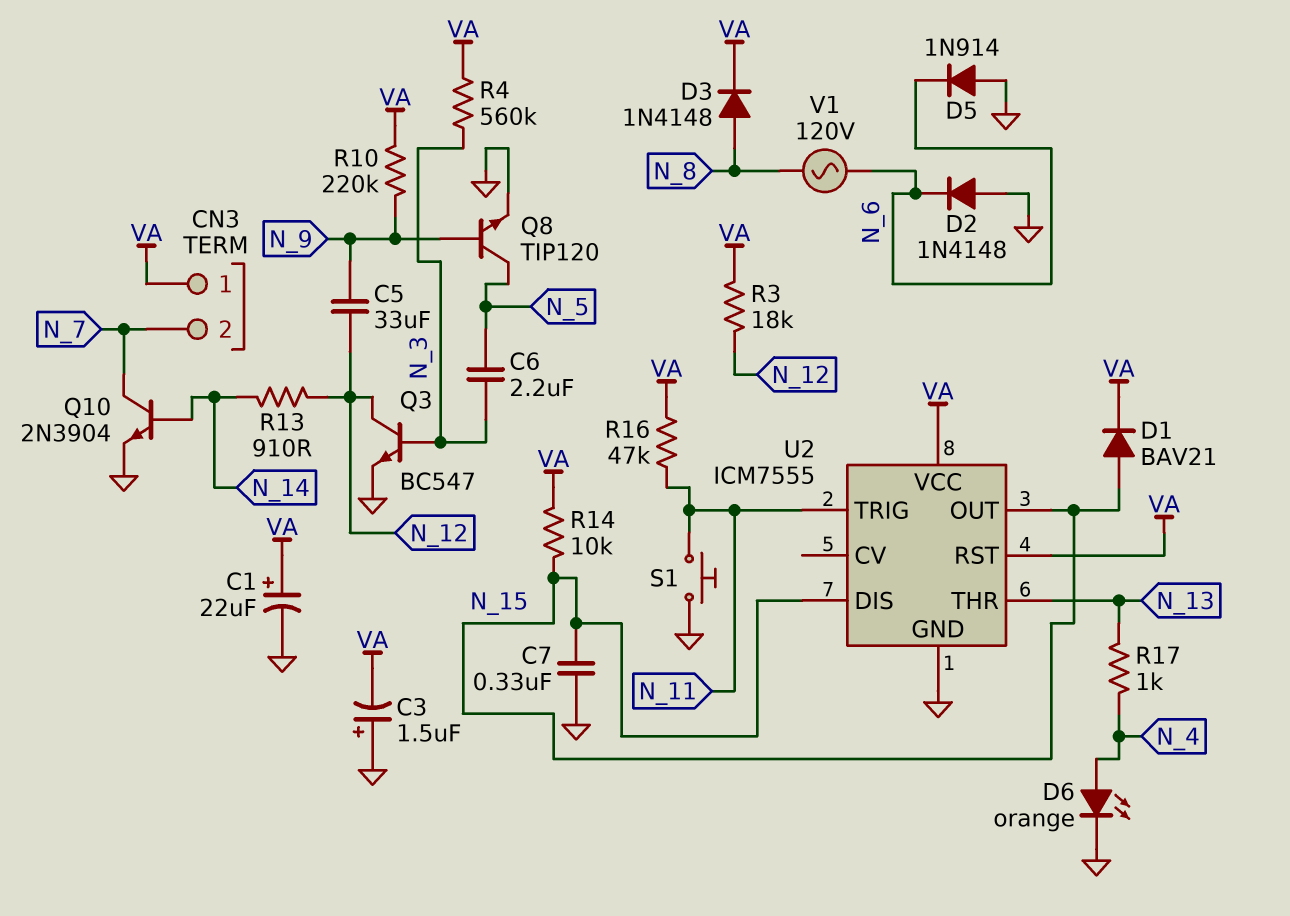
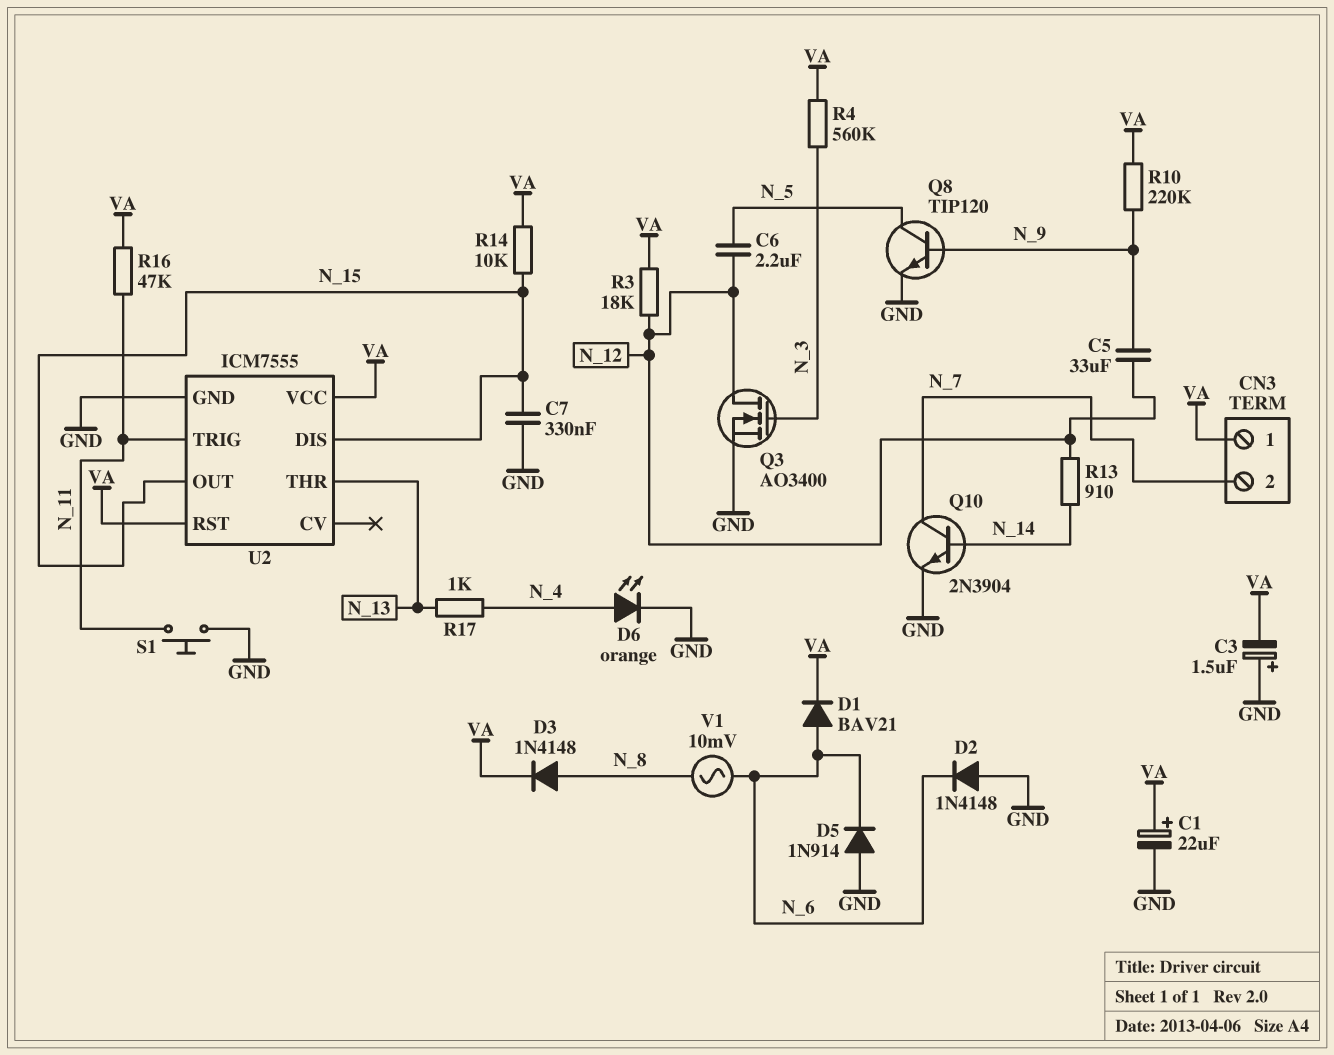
C6: 2.2uF (N_3, N_5) -> 2.2uF (N_5, N_12)
D1: diode BAV21 (A N_15, K VA) -> diode BAV21 (A N_6, K VA)
Q3: NPN BC547 (B N_3, C N_12, E GND) -> NMOS AO3400 (G N_3, D N_12, S GND)
V1: AC 120V (N_6, N_8) -> AC 10mV (N_6, N_8)

